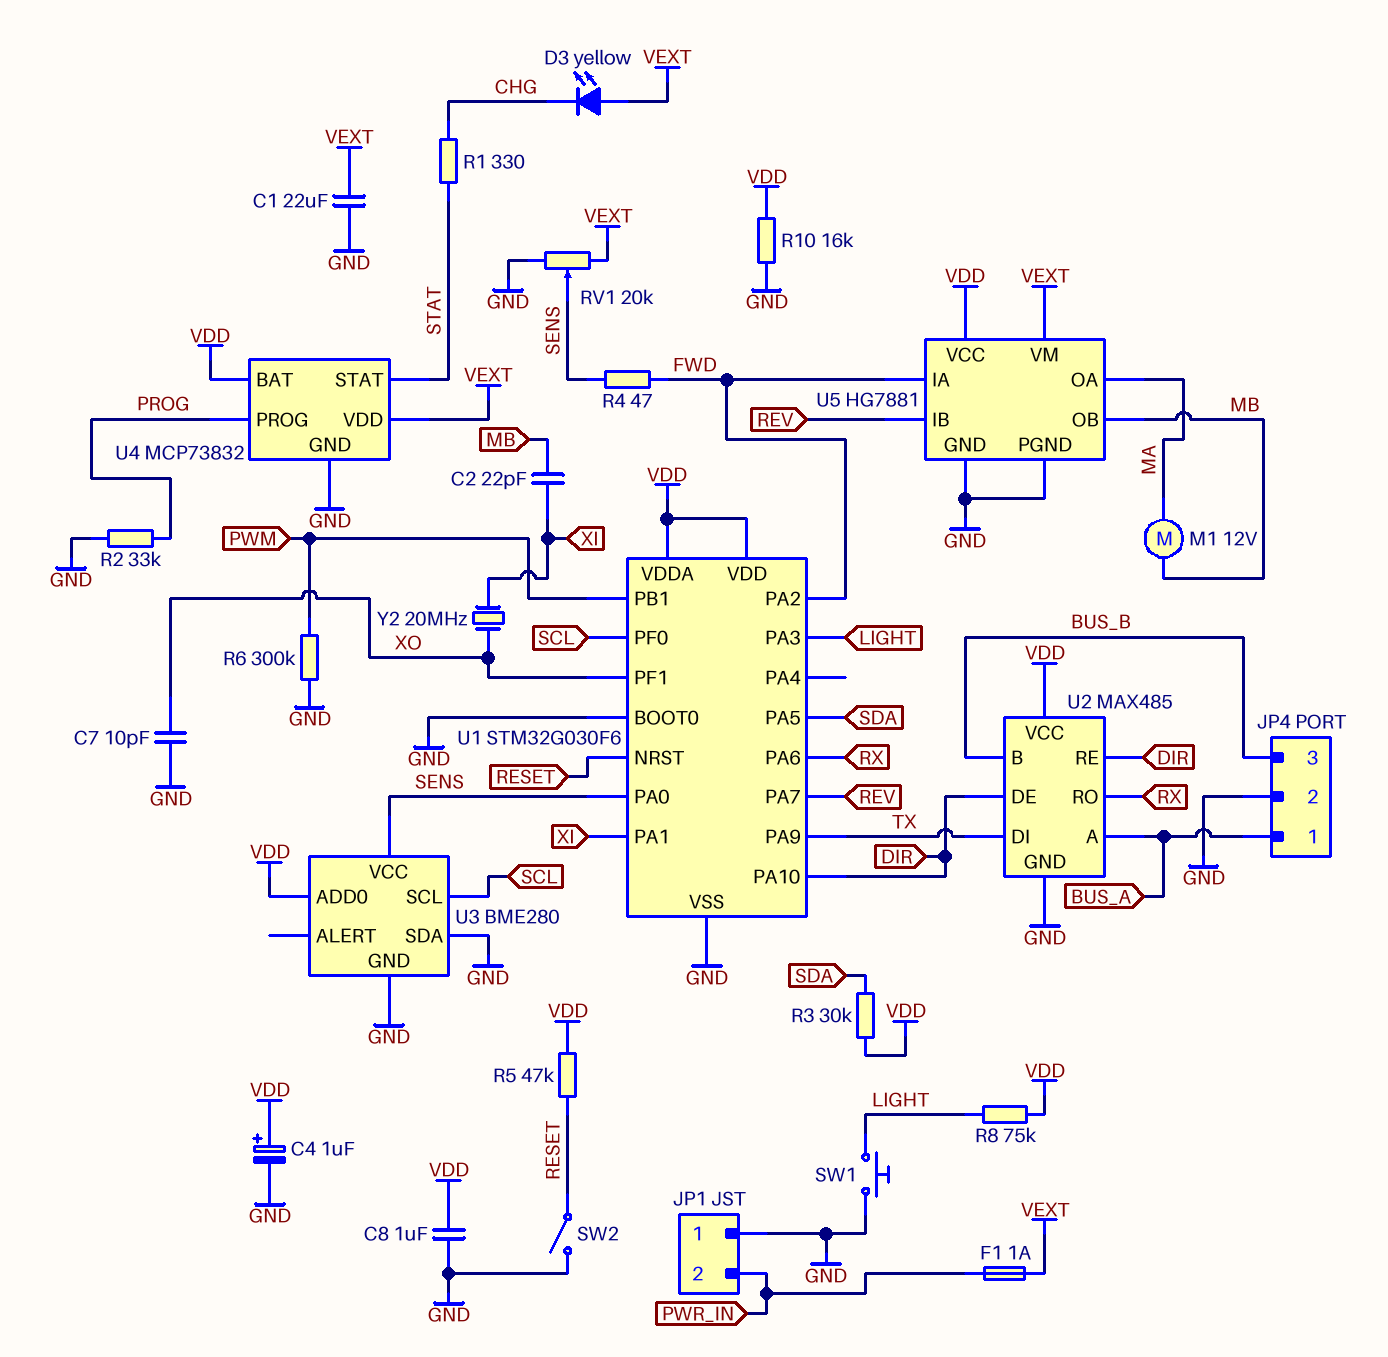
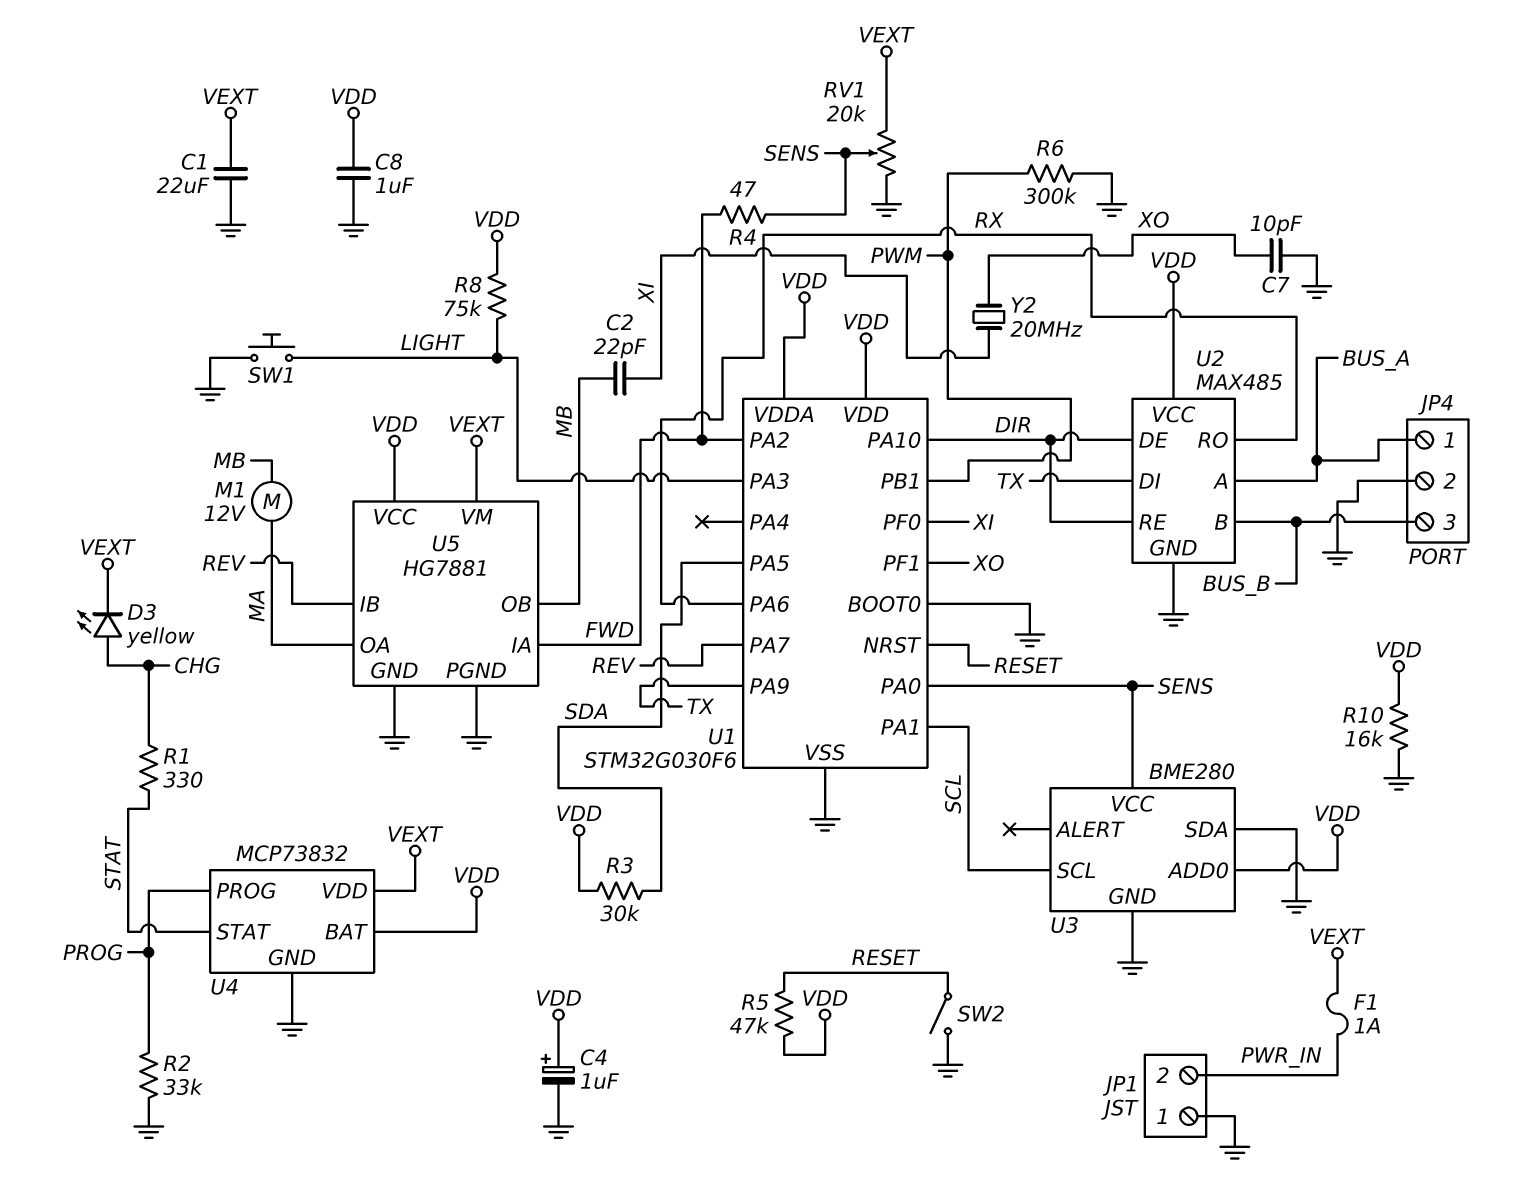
D3: LED yellow (A VEXT, K CHG) -> LED yellow (A CHG, K VEXT)
U1 pin PA1: XI -> SCL
U1 pin PF0: SCL -> XI

